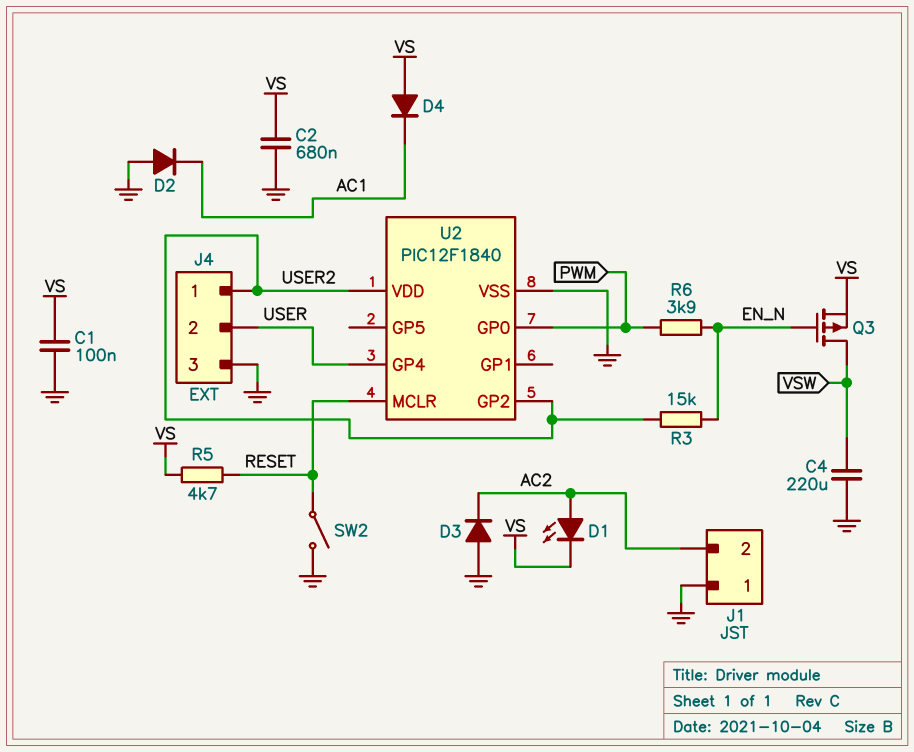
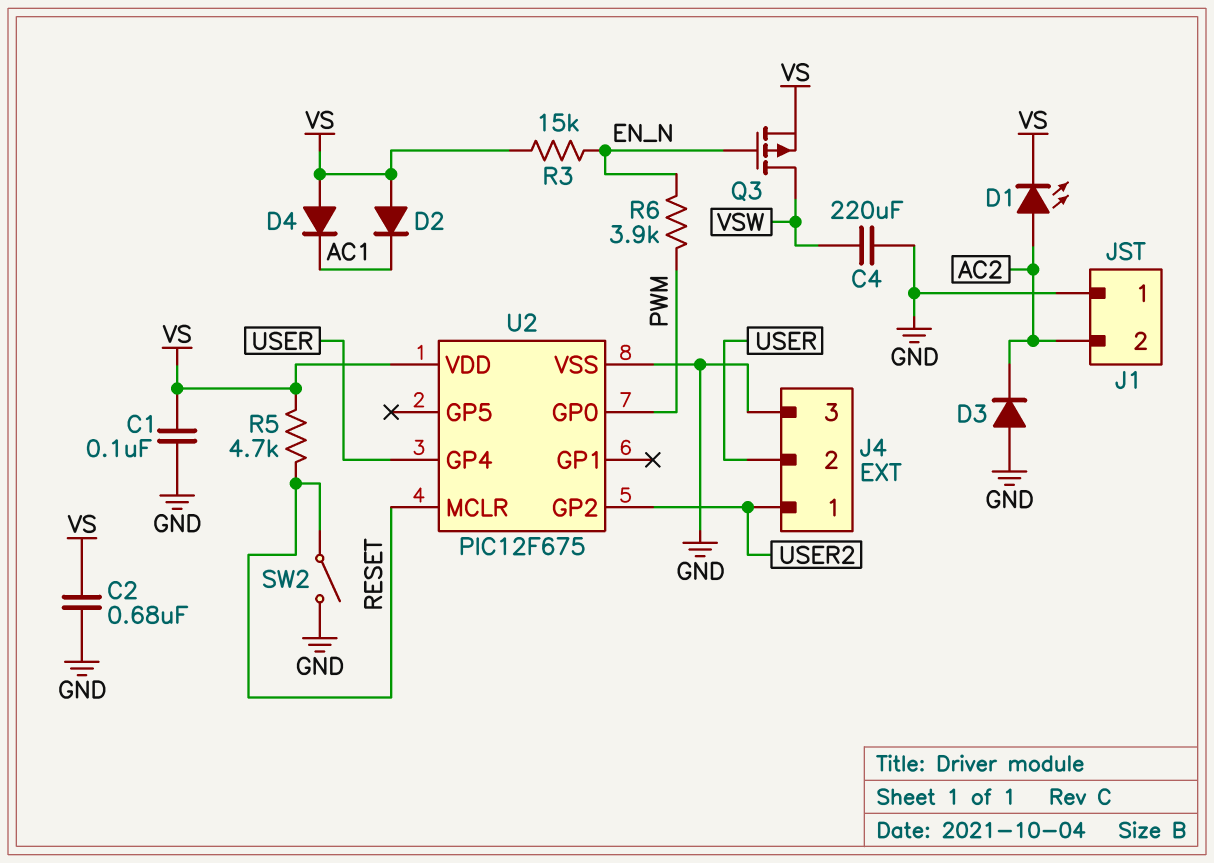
D2: diode (A GND, K AC1) -> diode (A VS, K AC1)
R3: 15k (EN_N, USER2) -> 15k (EN_N, VS)
U2: PIC12F1840 -> PIC12F675
U2 pin VDD: USER2 -> VS

